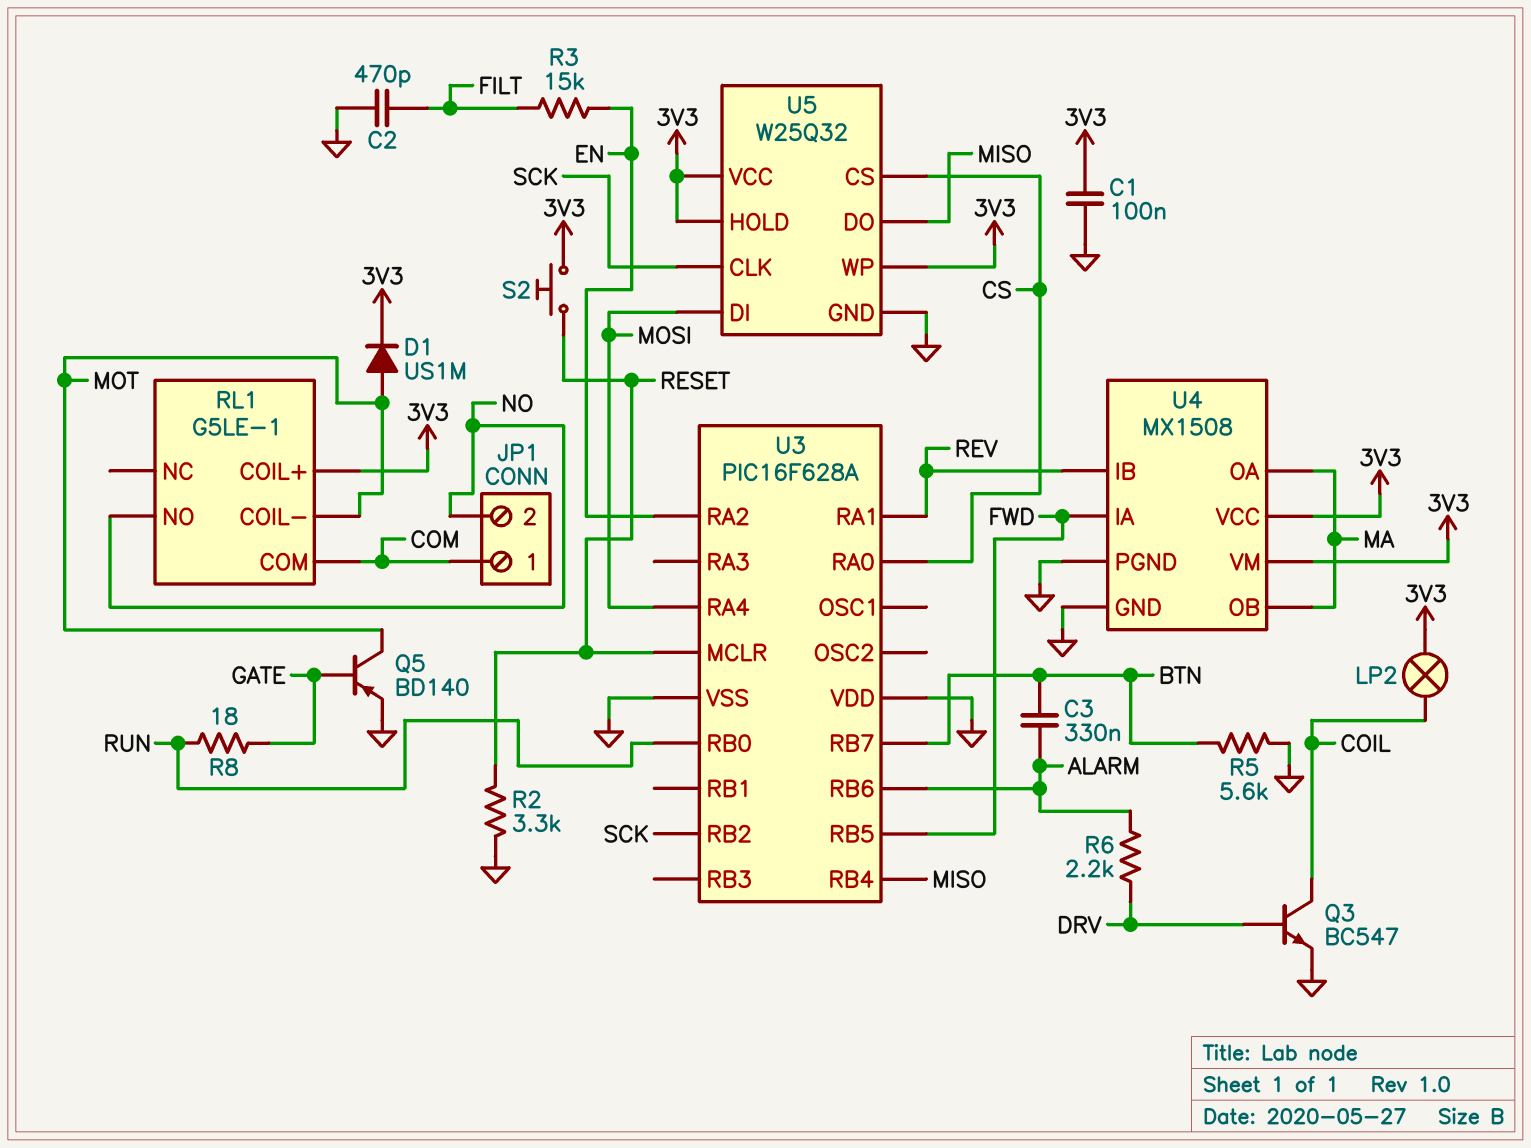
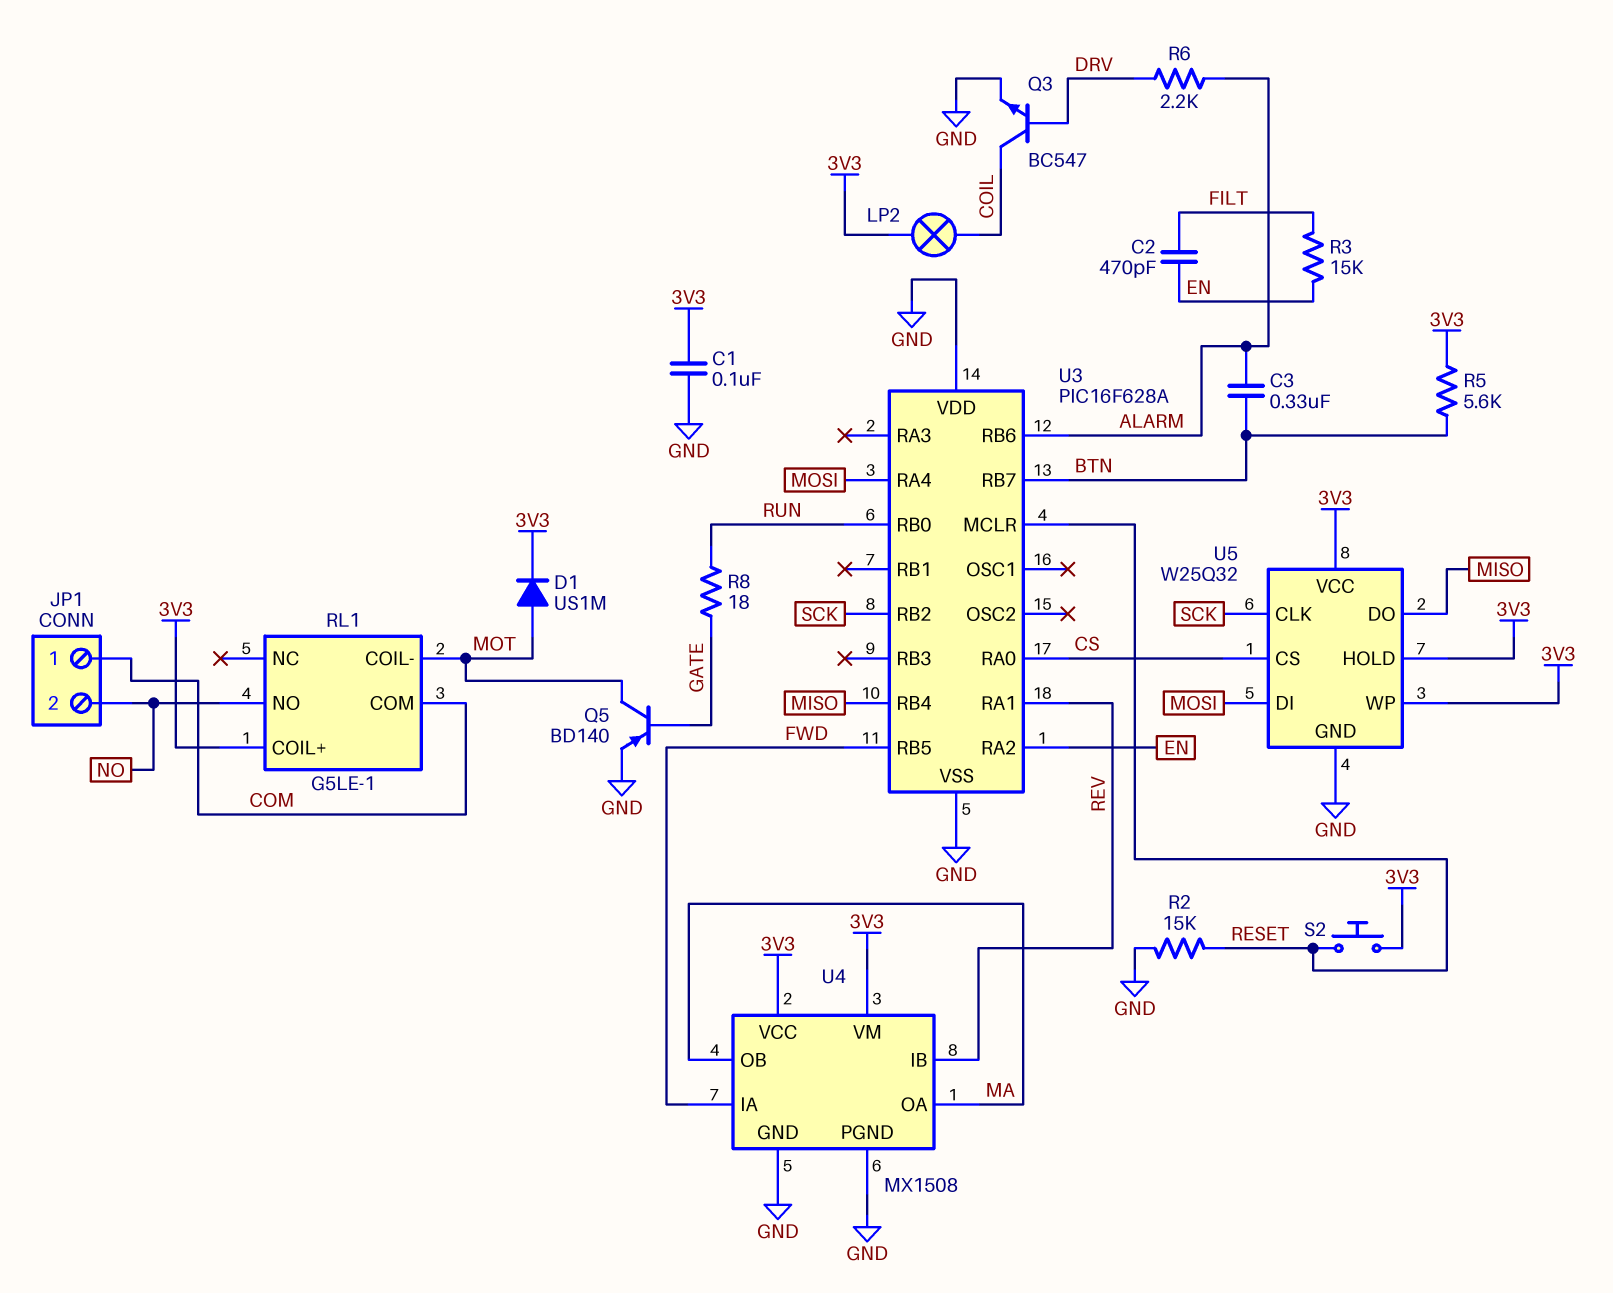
C2: 470pF (FILT, GND) -> 470pF (EN, FILT)
R2: 3.3k (GND, RESET) -> 15k (GND, RESET)
R5: 5.6k (BTN, GND) -> 5.6k (3V3, BTN)

